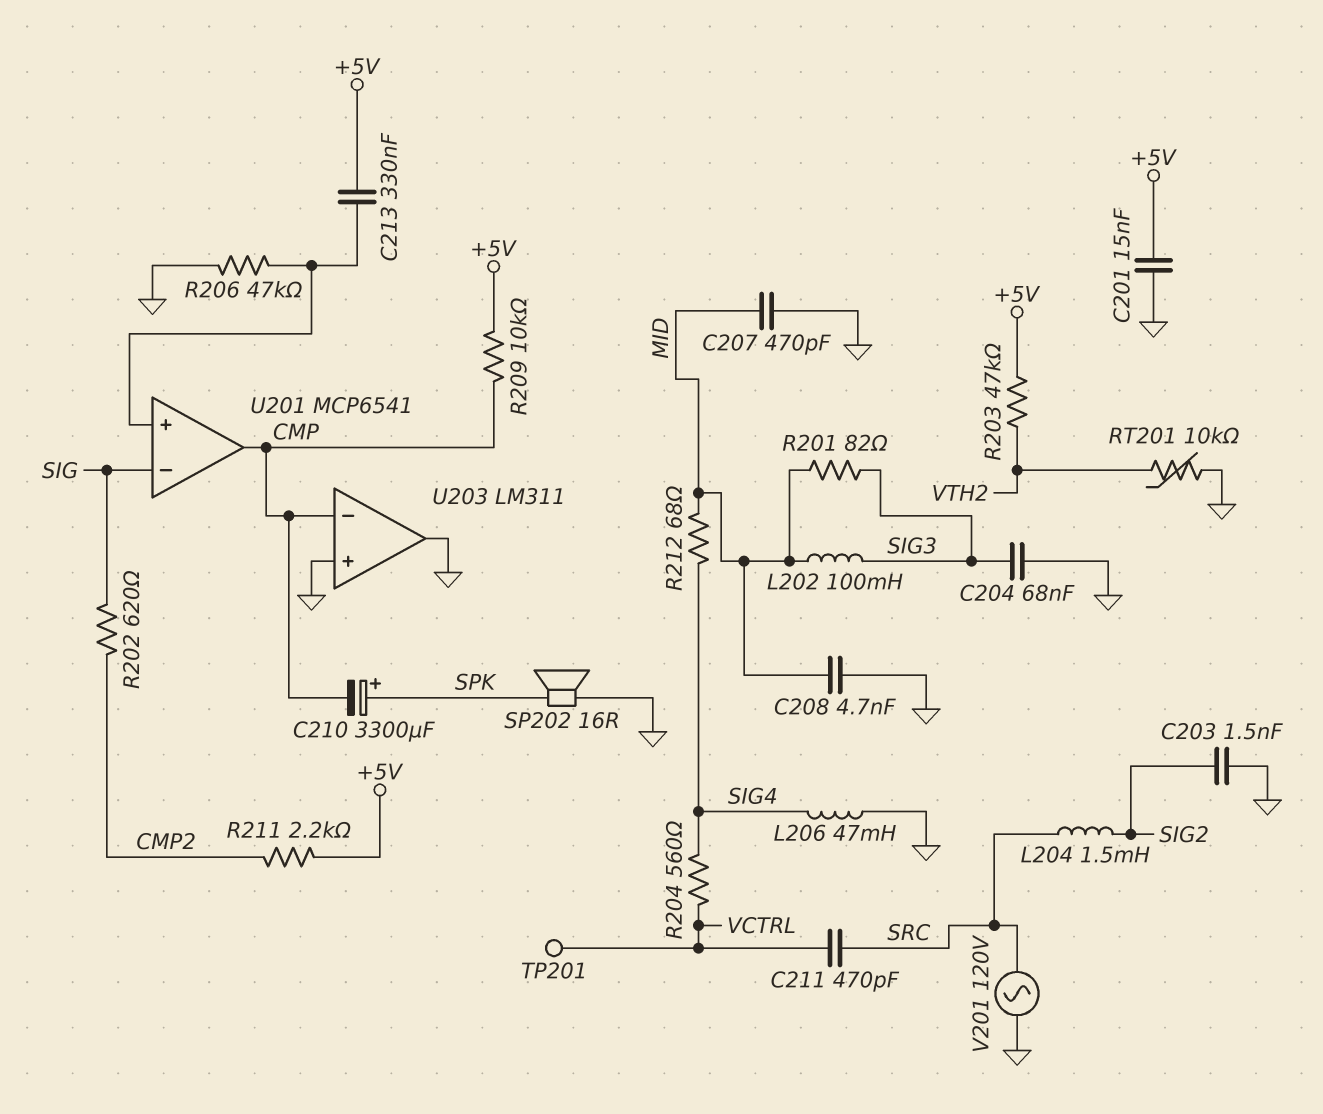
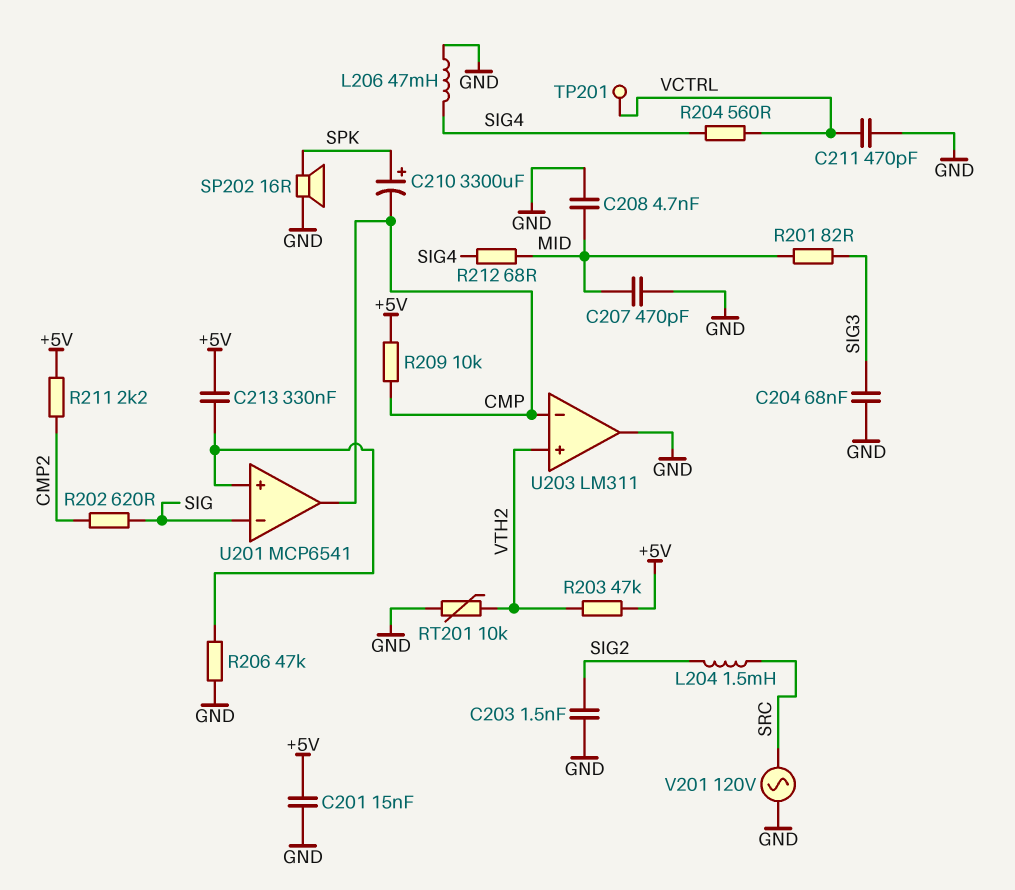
C211: 470pF (SRC, VCTRL) -> 470pF (GND, VCTRL)
L202: 100mH (MID, SIG3) -> none
U203 pin in+: GND -> VTH2

